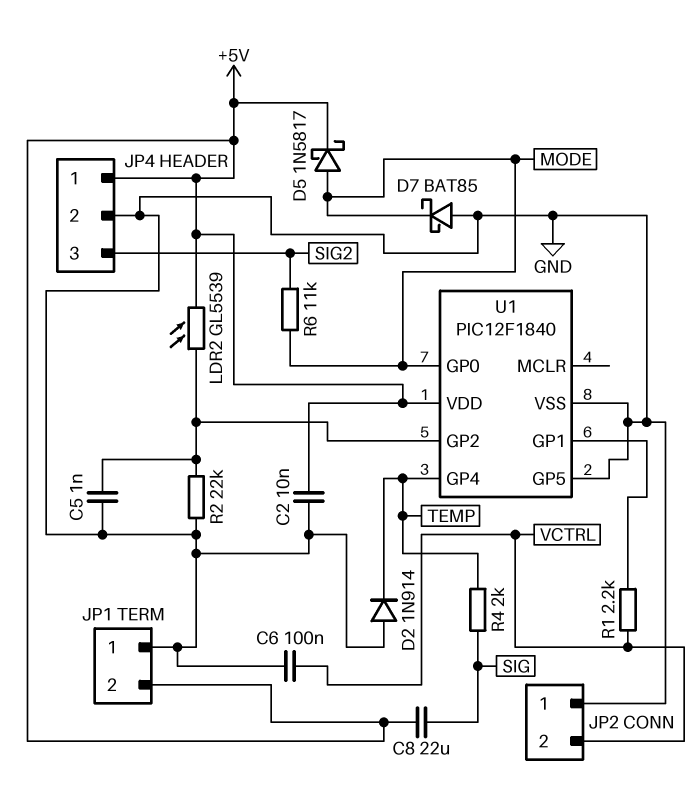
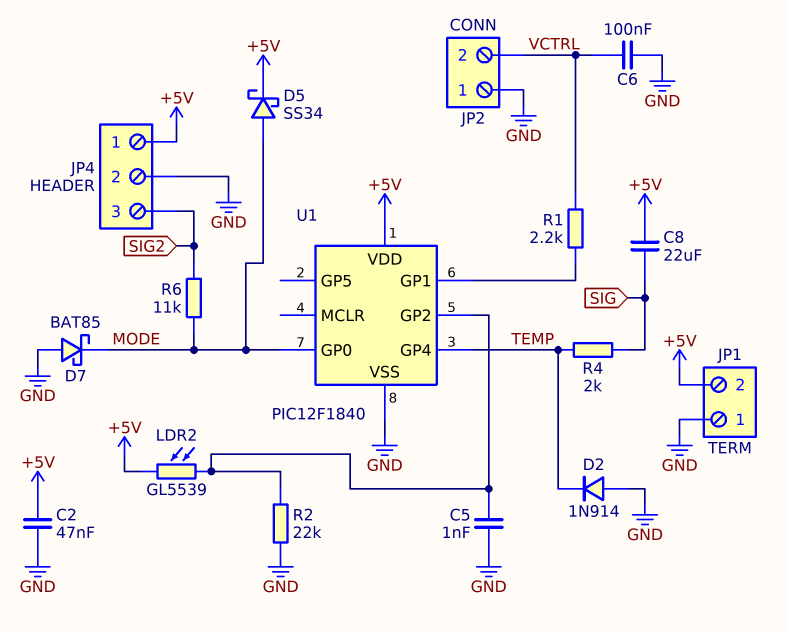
C2: 10nF (+5V, GND) -> 47nF (+5V, GND)
D5: schottky 1N5817 (A MODE, K +5V) -> schottky SS34 (A MODE, K +5V)
U1 pin GP5: GND -> none

